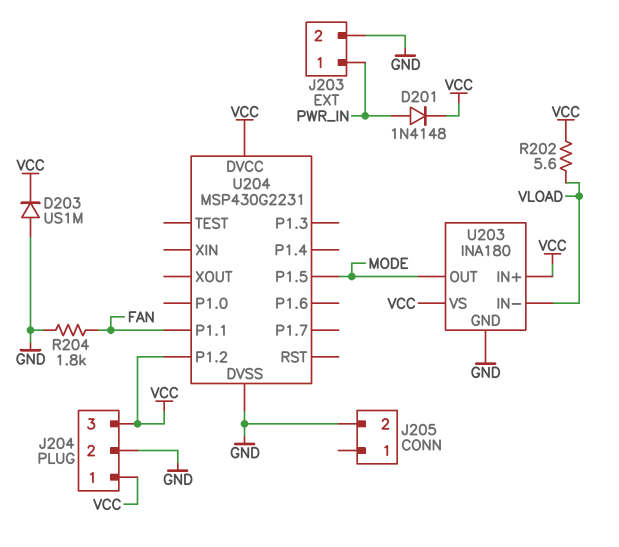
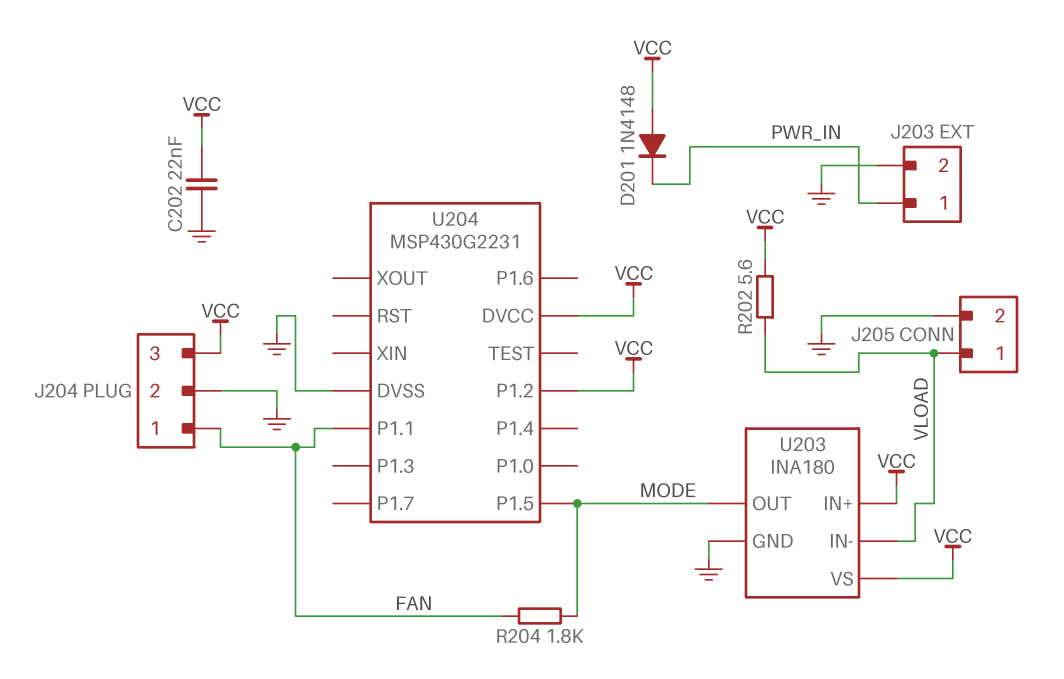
C202: none -> 22nF (GND, VCC)
D201: diode 1N4148 (A PWR_IN, K VCC) -> diode 1N4148 (A VCC, K PWR_IN)
D203: diode US1M (A GND, K VCC) -> none
J204 pin 1: VCC -> FAN
J205 pin 1: none -> VLOAD
R204: 1.8k (FAN, GND) -> 1.8k (FAN, MODE)

